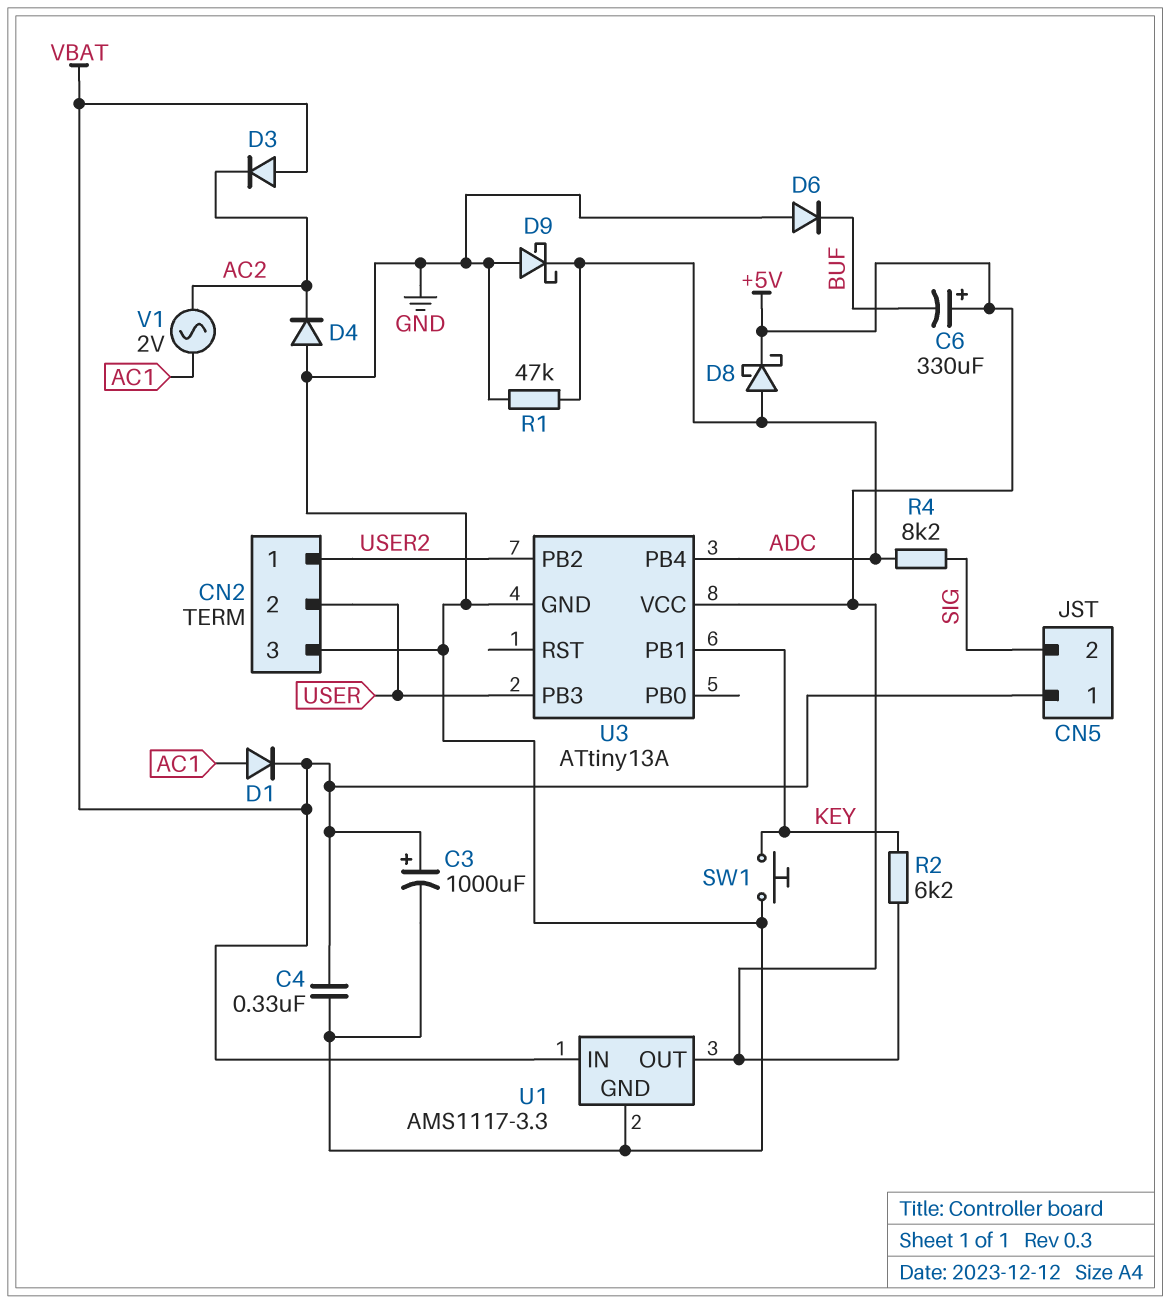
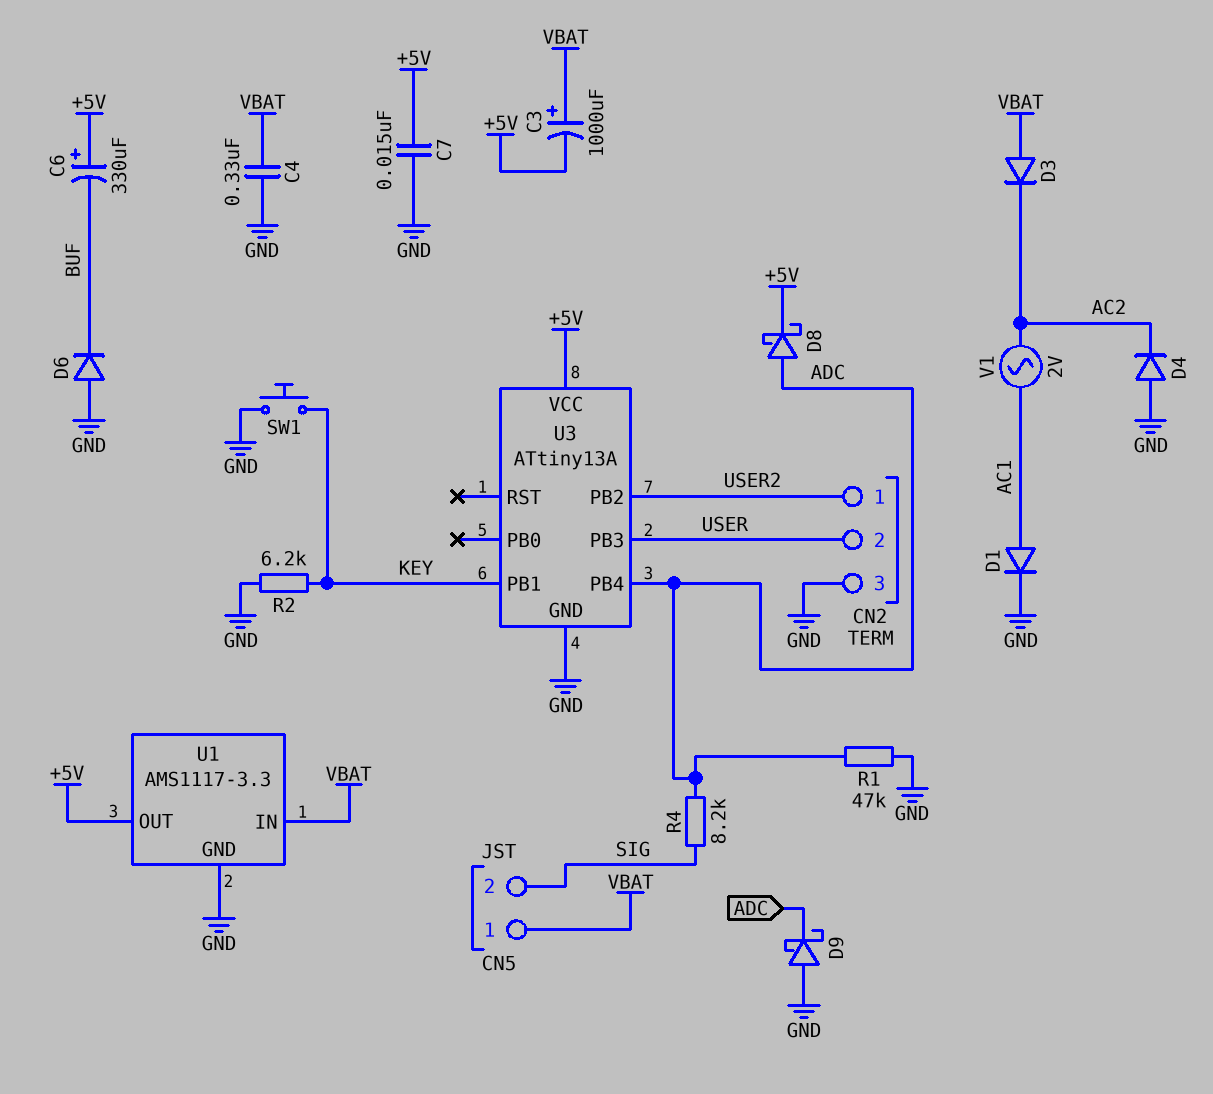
C3: 1000uF (plus VBAT, minus GND) -> 1000uF (plus VBAT, minus +5V)
C7: none -> 15nF (+5V, GND)
D1: diode (A AC1, K VBAT) -> diode (A AC1, K GND)
R2: 6.2k (+5V, KEY) -> 6.2k (GND, KEY)

